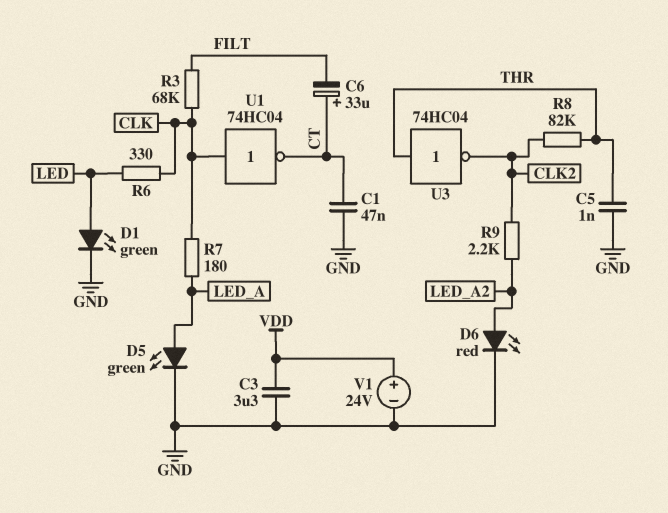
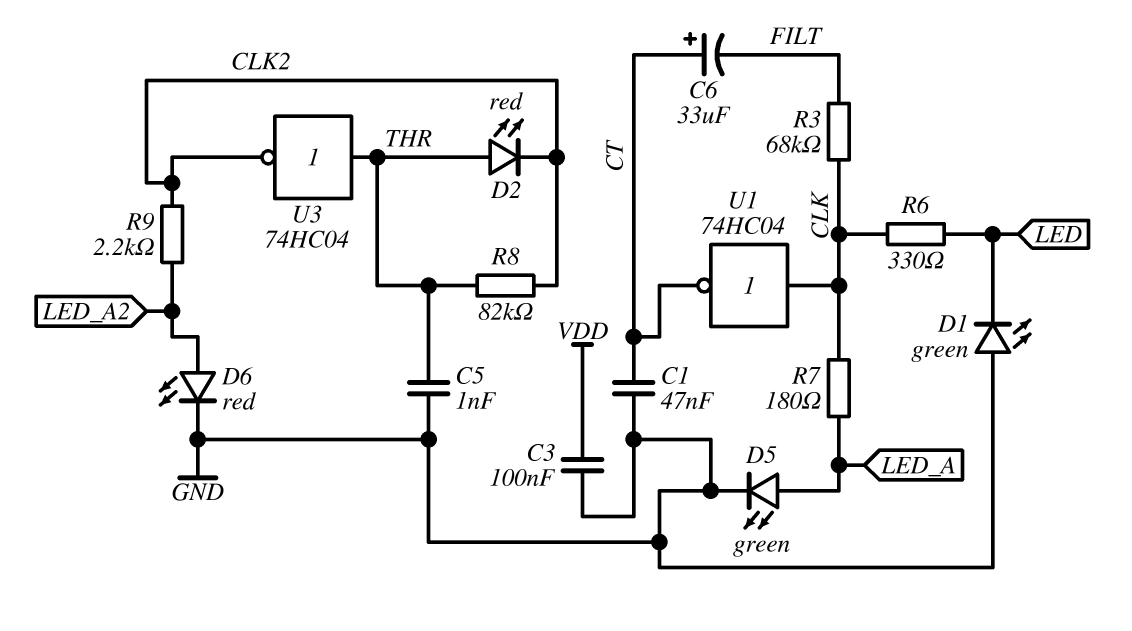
C3: 3.3uF (GND, VDD) -> 100nF (GND, VDD)
D1: LED green (A LED, K GND) -> LED green (A GND, K LED)
D2: none -> LED red (A THR, K CLK2)
V1: 24V (plus VDD, minus GND) -> none

